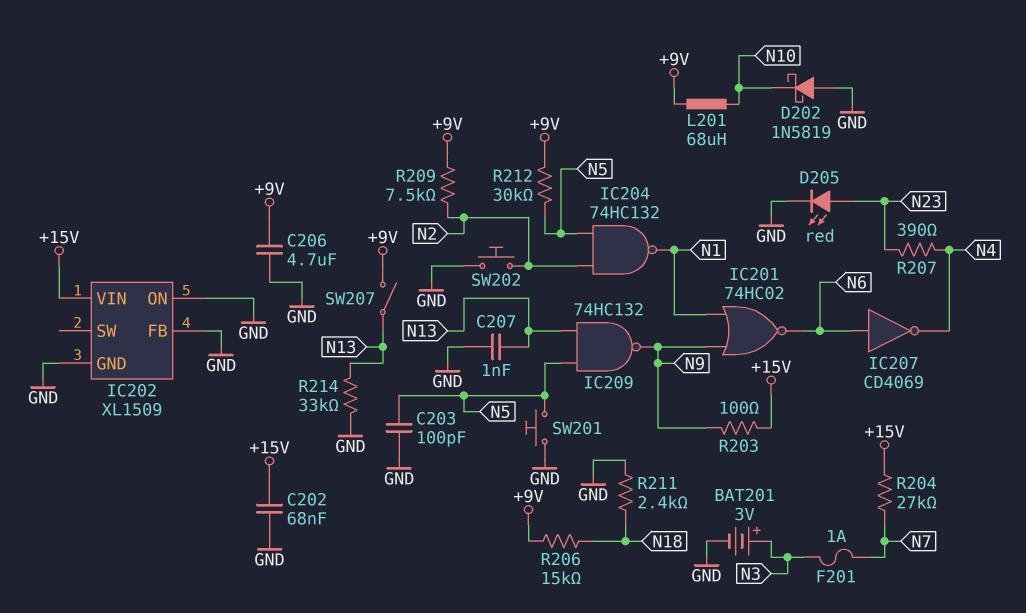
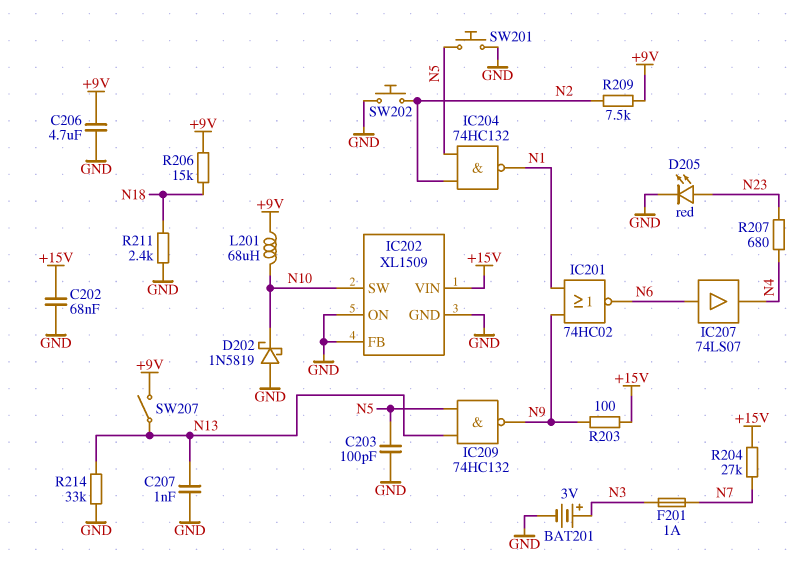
IC202 pin SW: none -> N10
IC207: NOT CD4069 (in N6, out N4) -> buffer 74LS07 (in N6, out N4)
R207: 390 (N4, N23) -> 680 (N4, N23)
R212: 30k (+9V, N5) -> none

